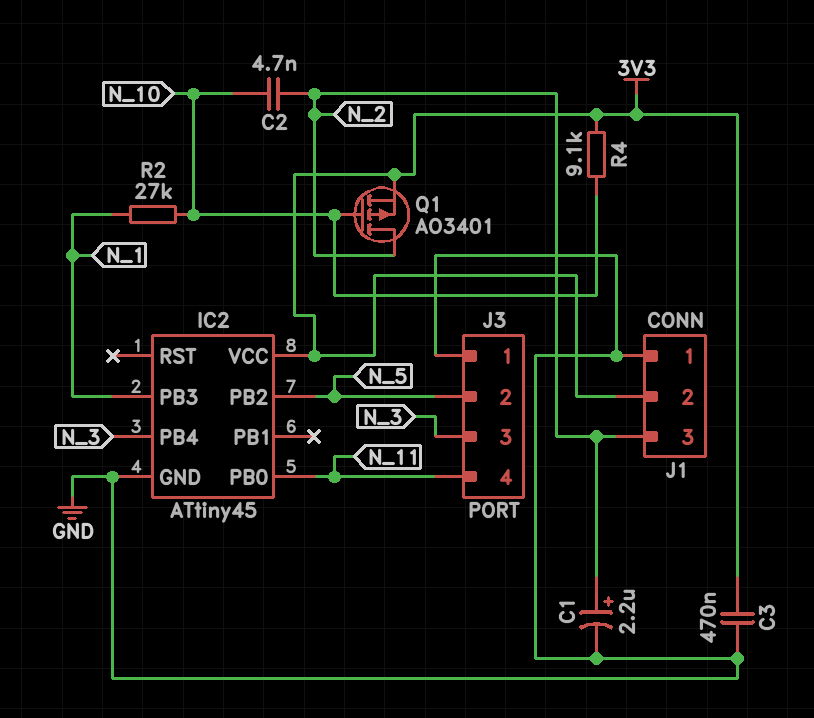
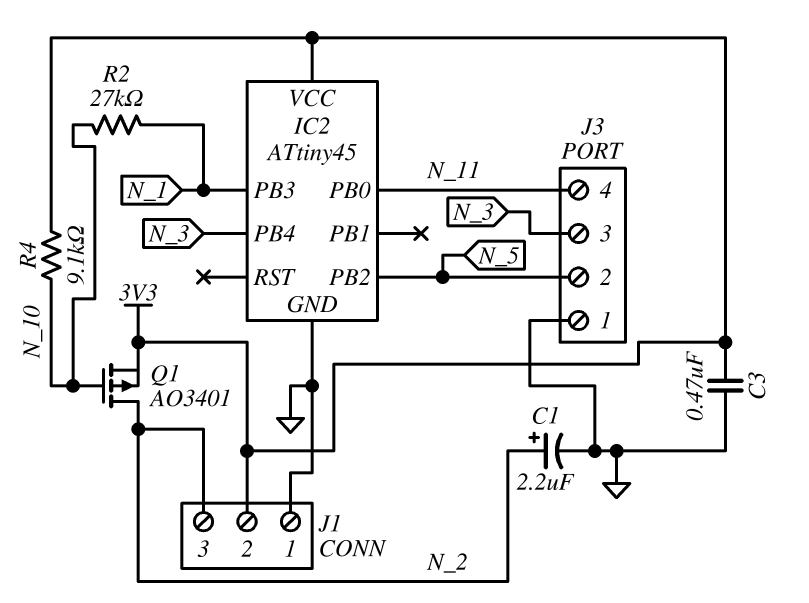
C2: 4.7nF (N_2, N_10) -> none

